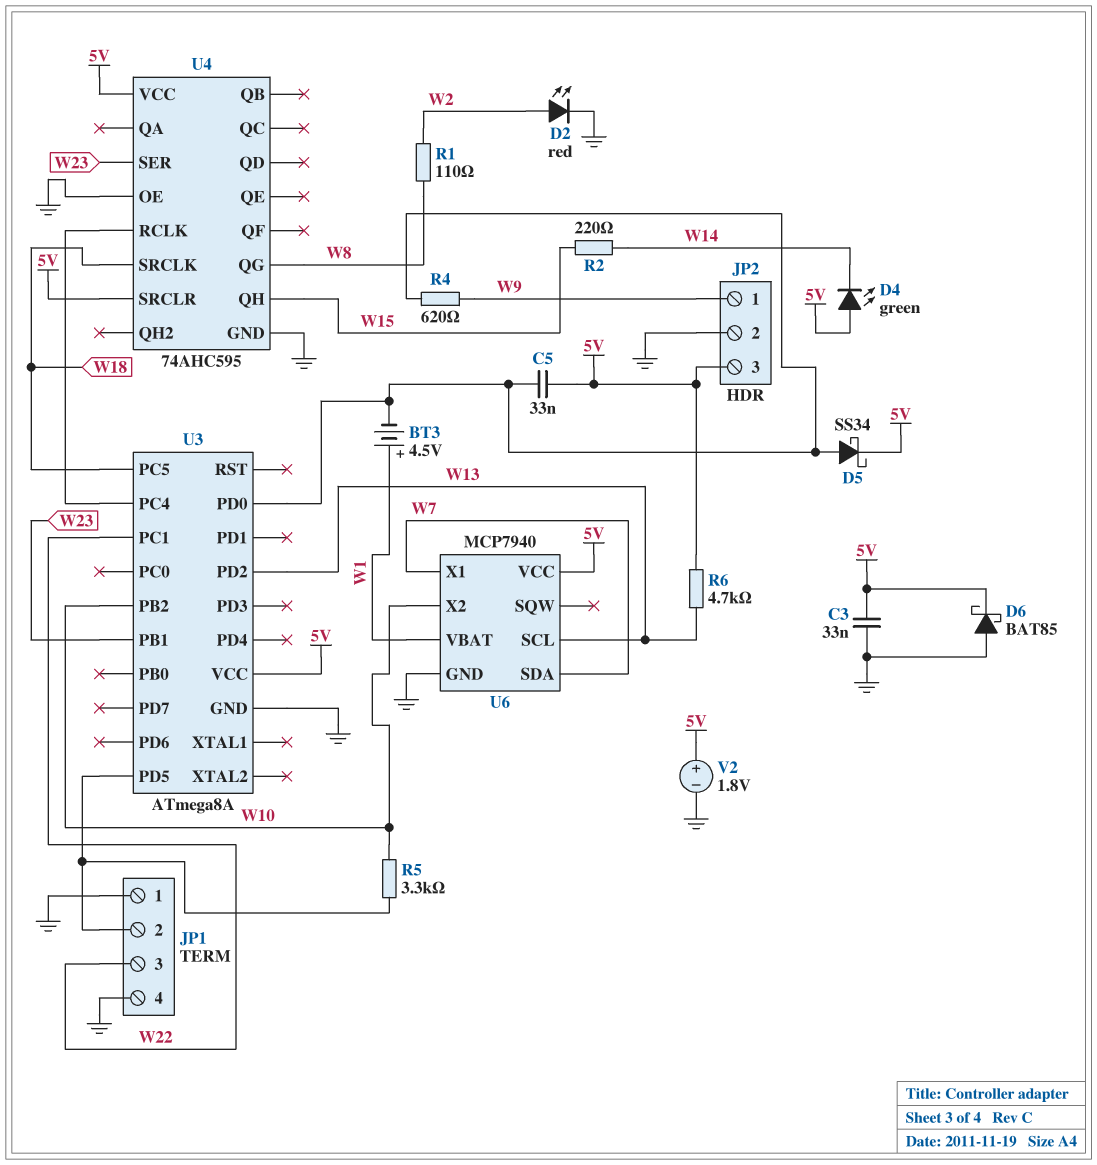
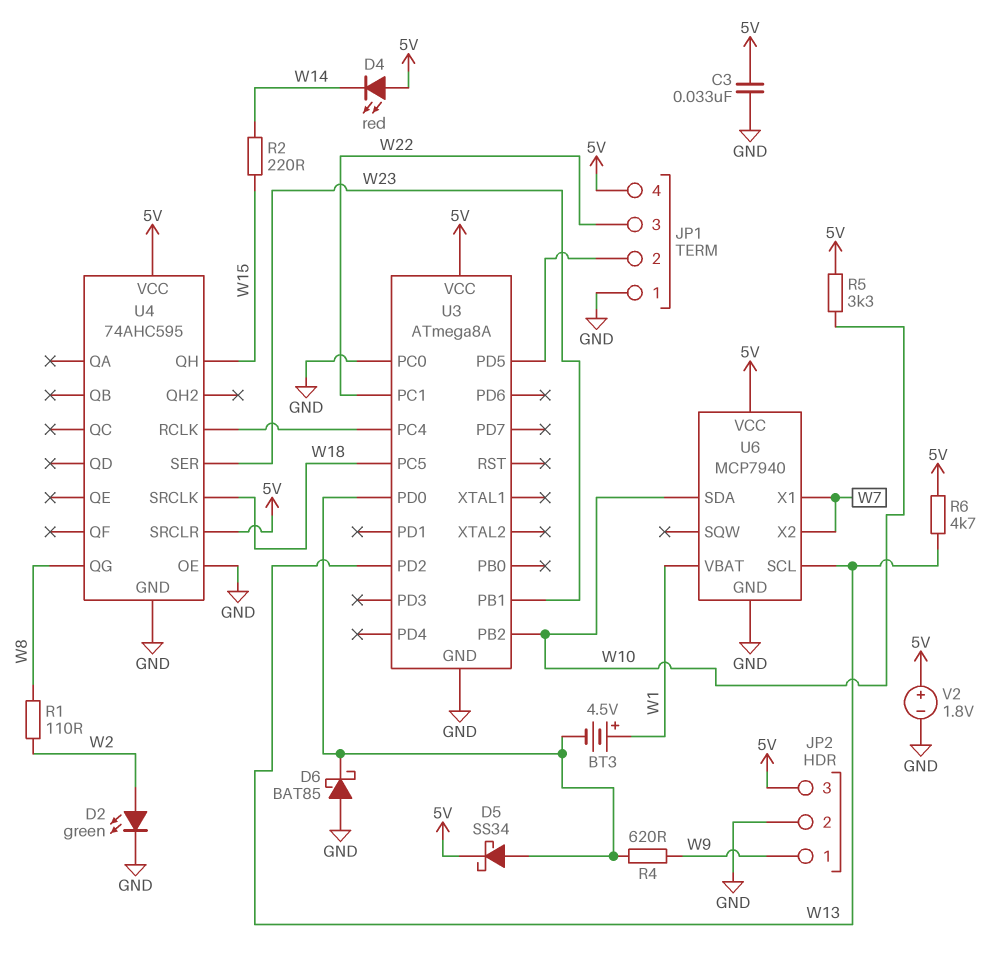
C5: 33nF (5V, U3/PD0) -> none
D2: LED red (A W2, K GND) -> LED green (A W2, K GND)
D4: LED green (A 5V, K W14) -> LED red (A 5V, K W14)
D6: schottky BAT85 (A GND, K 5V) -> schottky BAT85 (A GND, K U3/PD0)
JP1 pin 4: GND -> 5V
R5: 3.3k (JP1/2, W10) -> 3.3k (5V, W10)
U3 pin PC0: none -> GND
U6 pin SDA: W7 -> W10
U6 pin X2: W10 -> W7

